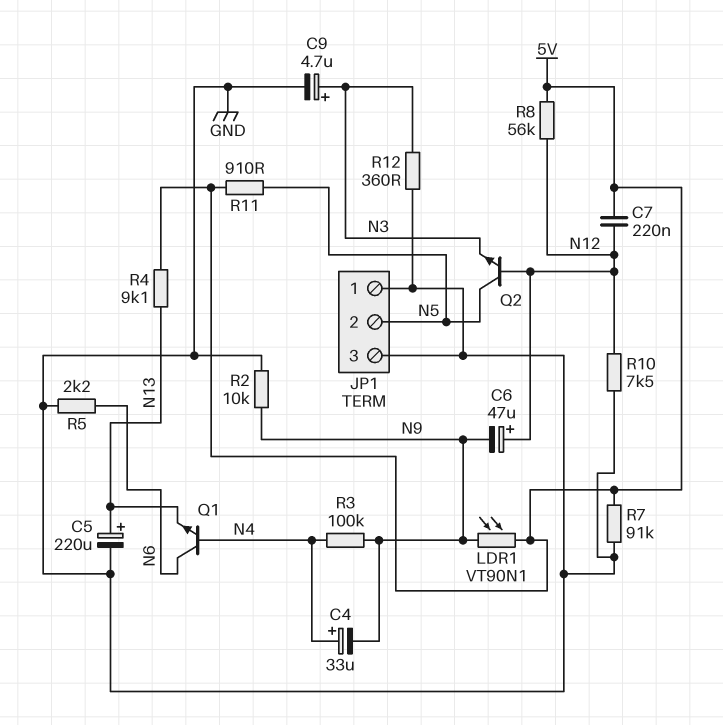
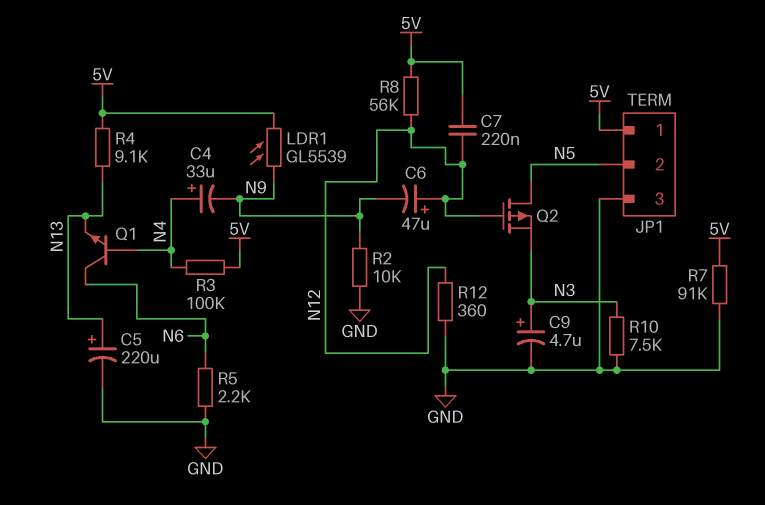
JP1 pin 1: GND -> 5V
LDR1: VT90N1 (5V, N9) -> GL5539 (5V, N9)
Q2: NPN (B N12, C N5, E N3) -> PMOS (G N12, D N5, S N3)
R3: 100k (N4, N9) -> 100k (5V, N4)
R10: 7.5k (GND, N12) -> 7.5k (GND, N3)
R11: 910 (5V, N5) -> none
R12: 360 (GND, N3) -> 360 (GND, N12)

